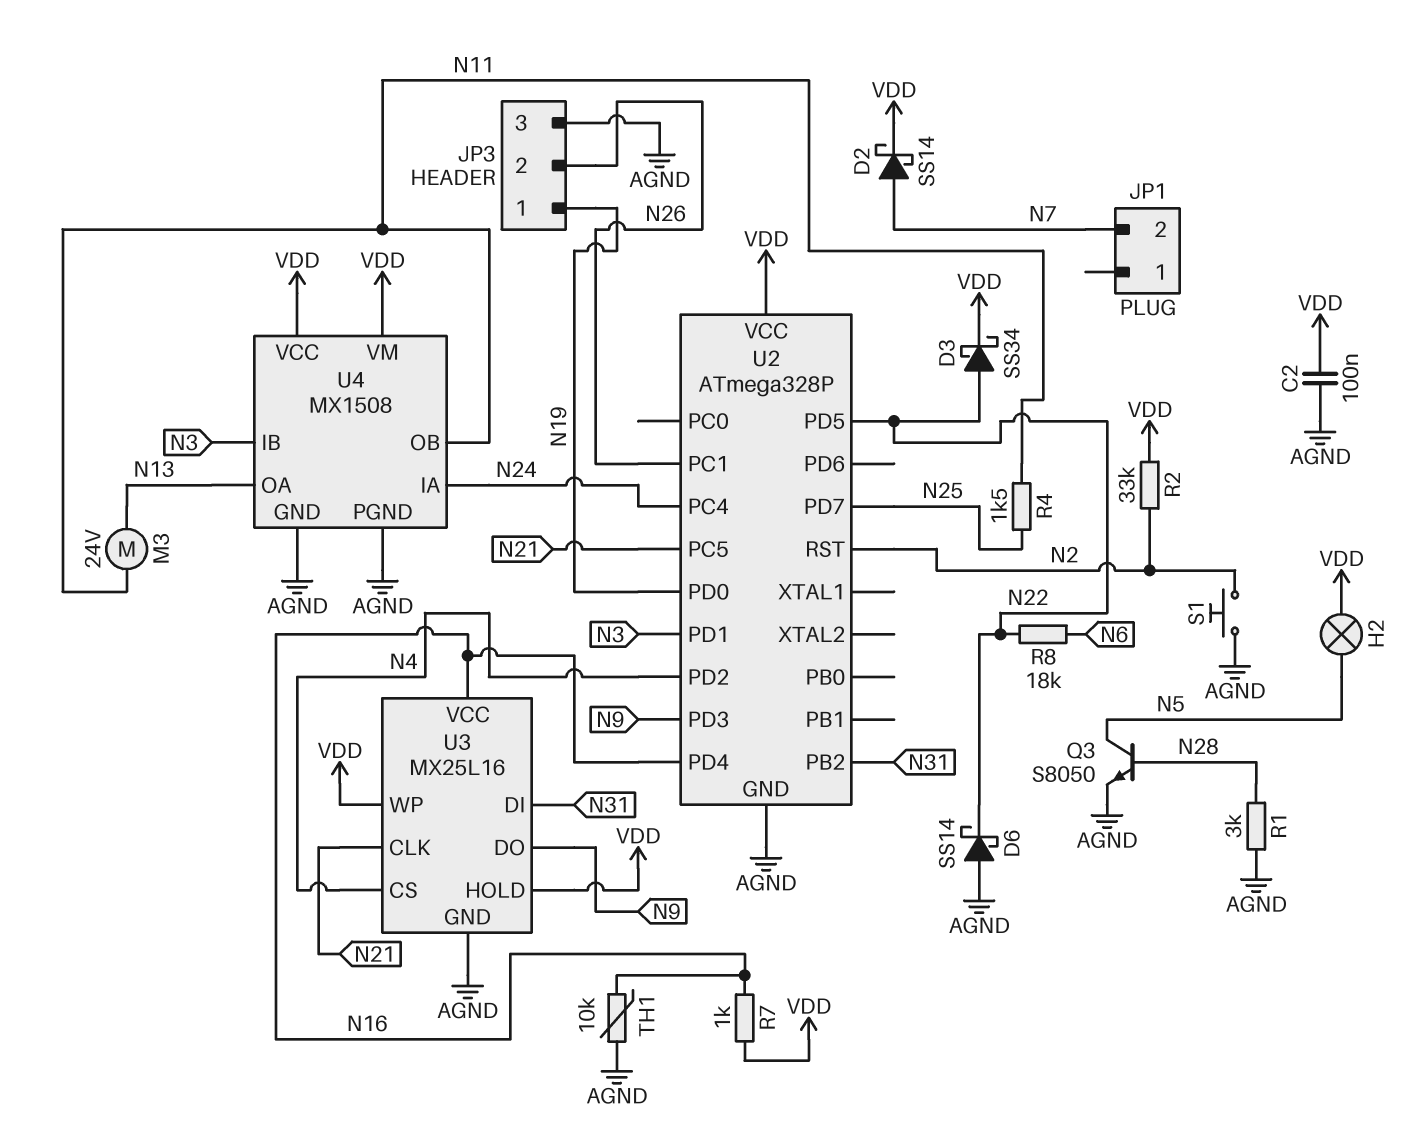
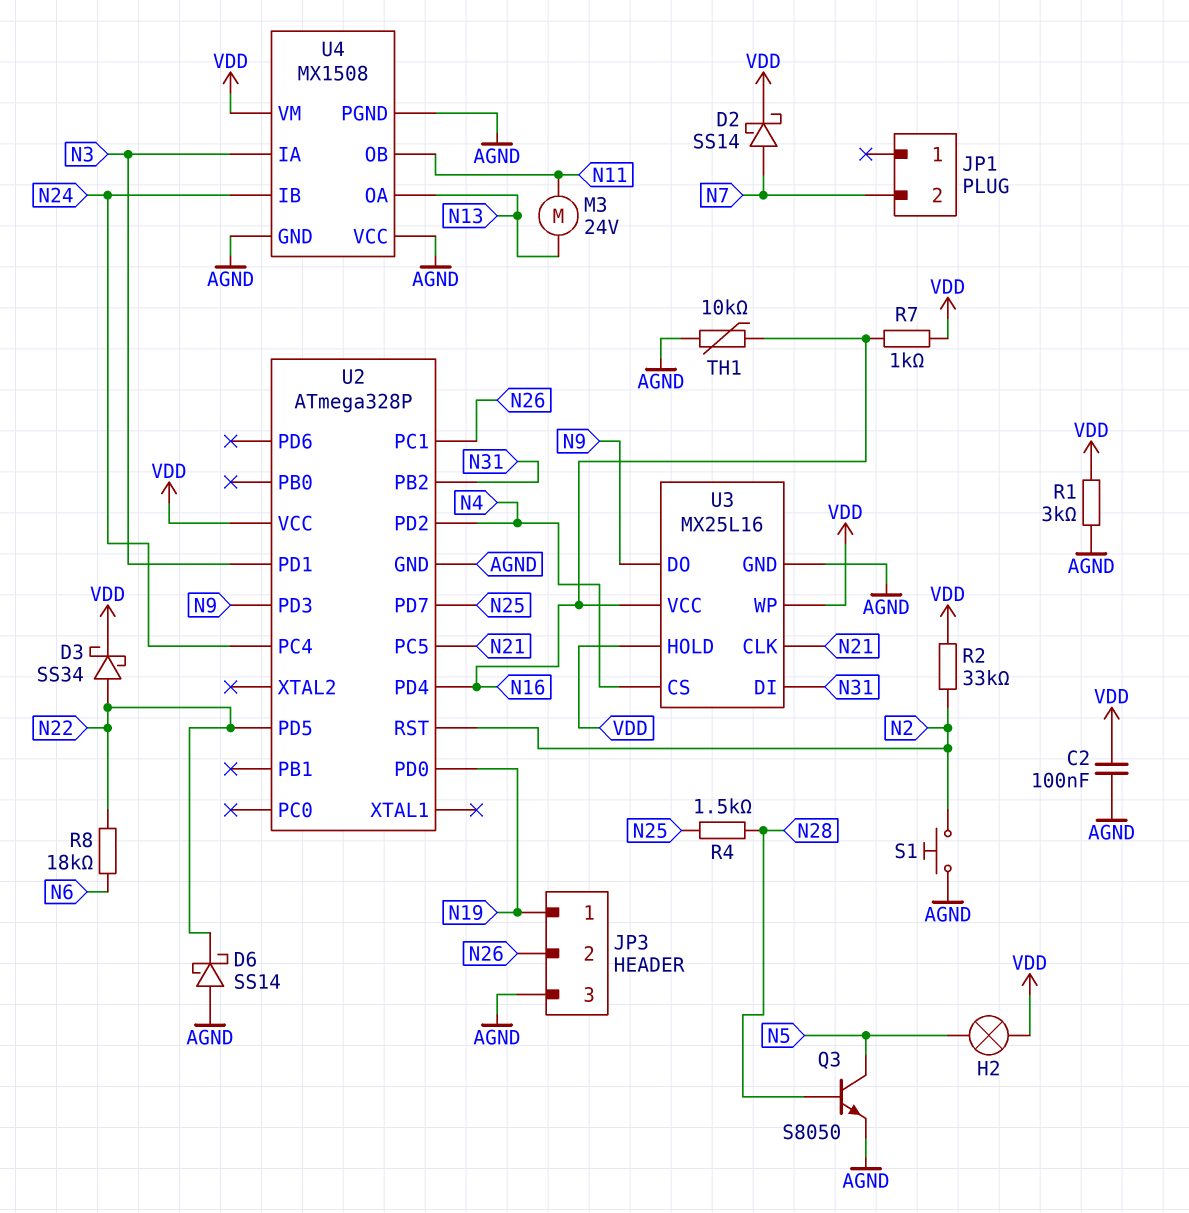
R1: 3k (AGND, N28) -> 3k (AGND, VDD)
R4: 1.5k (N11, N25) -> 1.5k (N25, N28)
U4 pin IA: N24 -> N3
U4 pin IB: N3 -> N24
U4 pin VCC: VDD -> AGND

